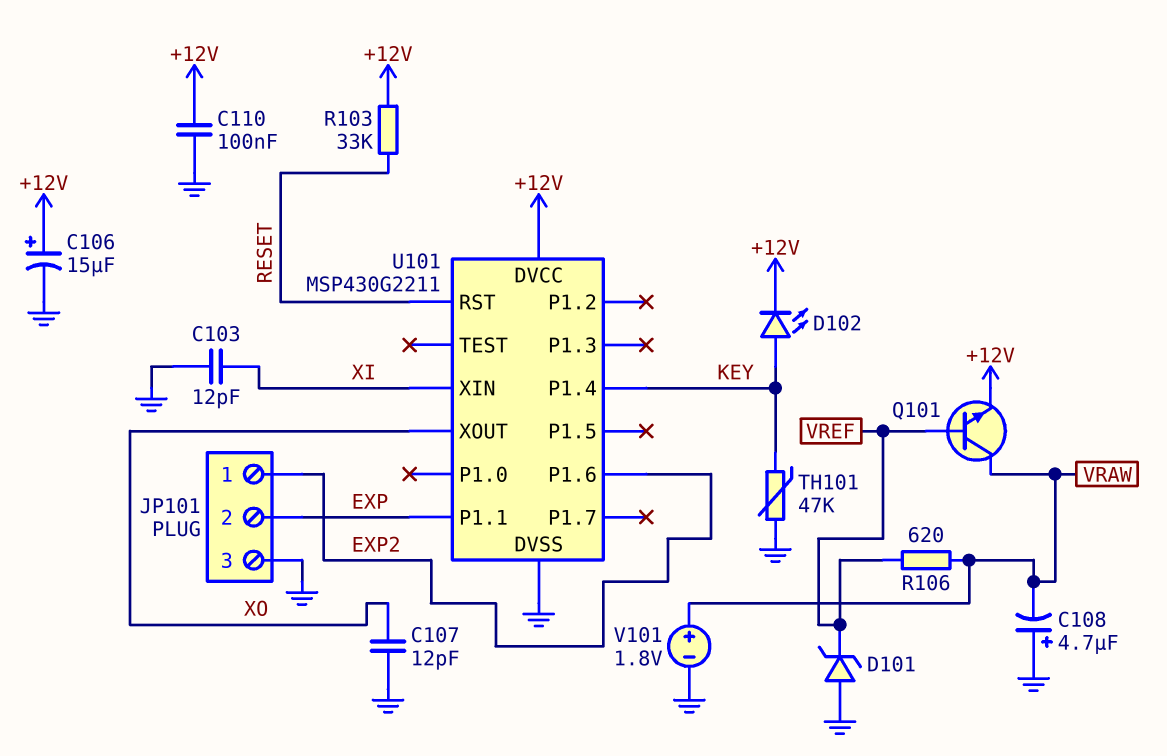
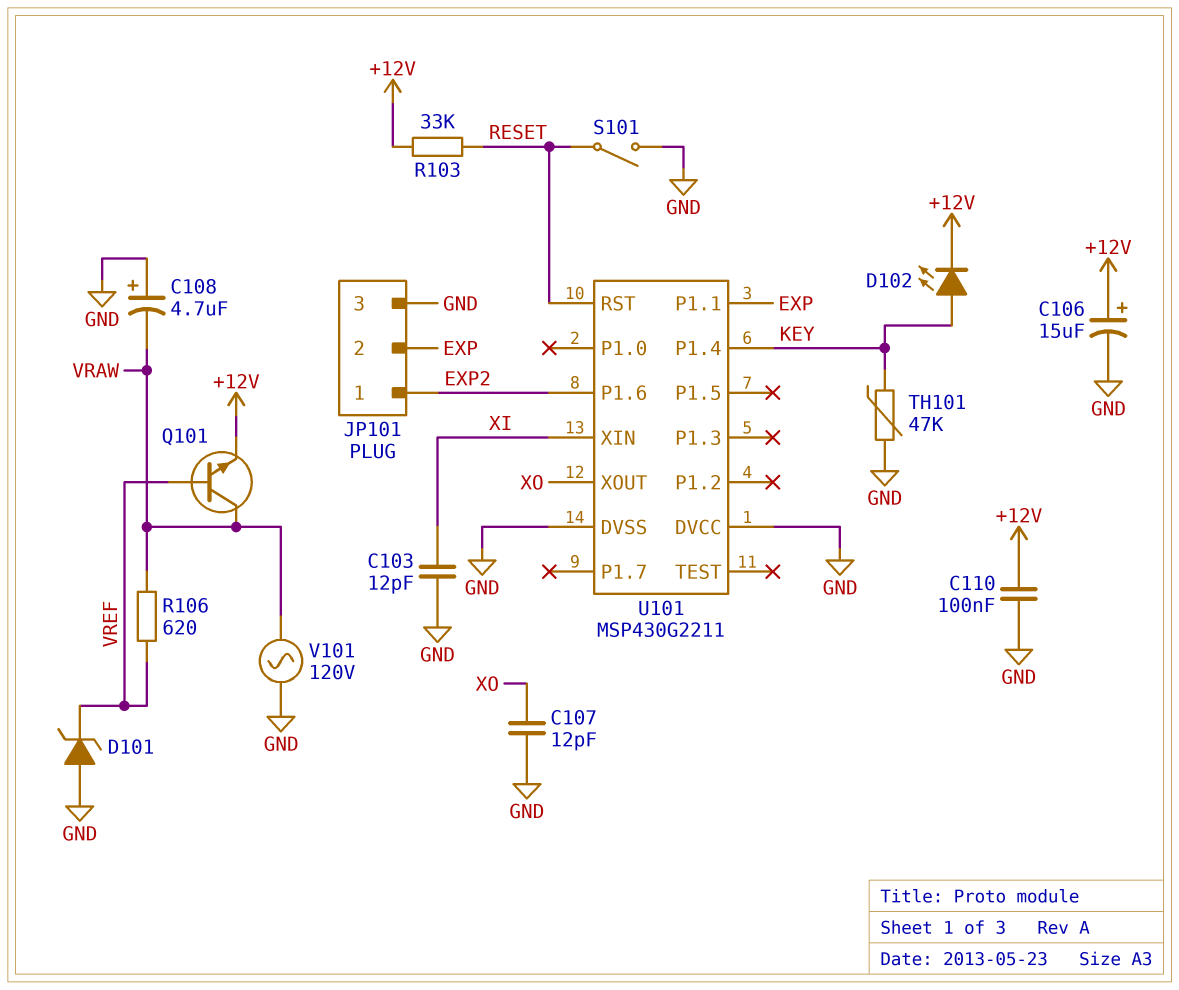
S101: none -> switch (GND, RESET)
U101 pin DVCC: +12V -> GND
V101: 1.8V (plus VRAW, minus GND) -> AC 120V (GND, VRAW)

